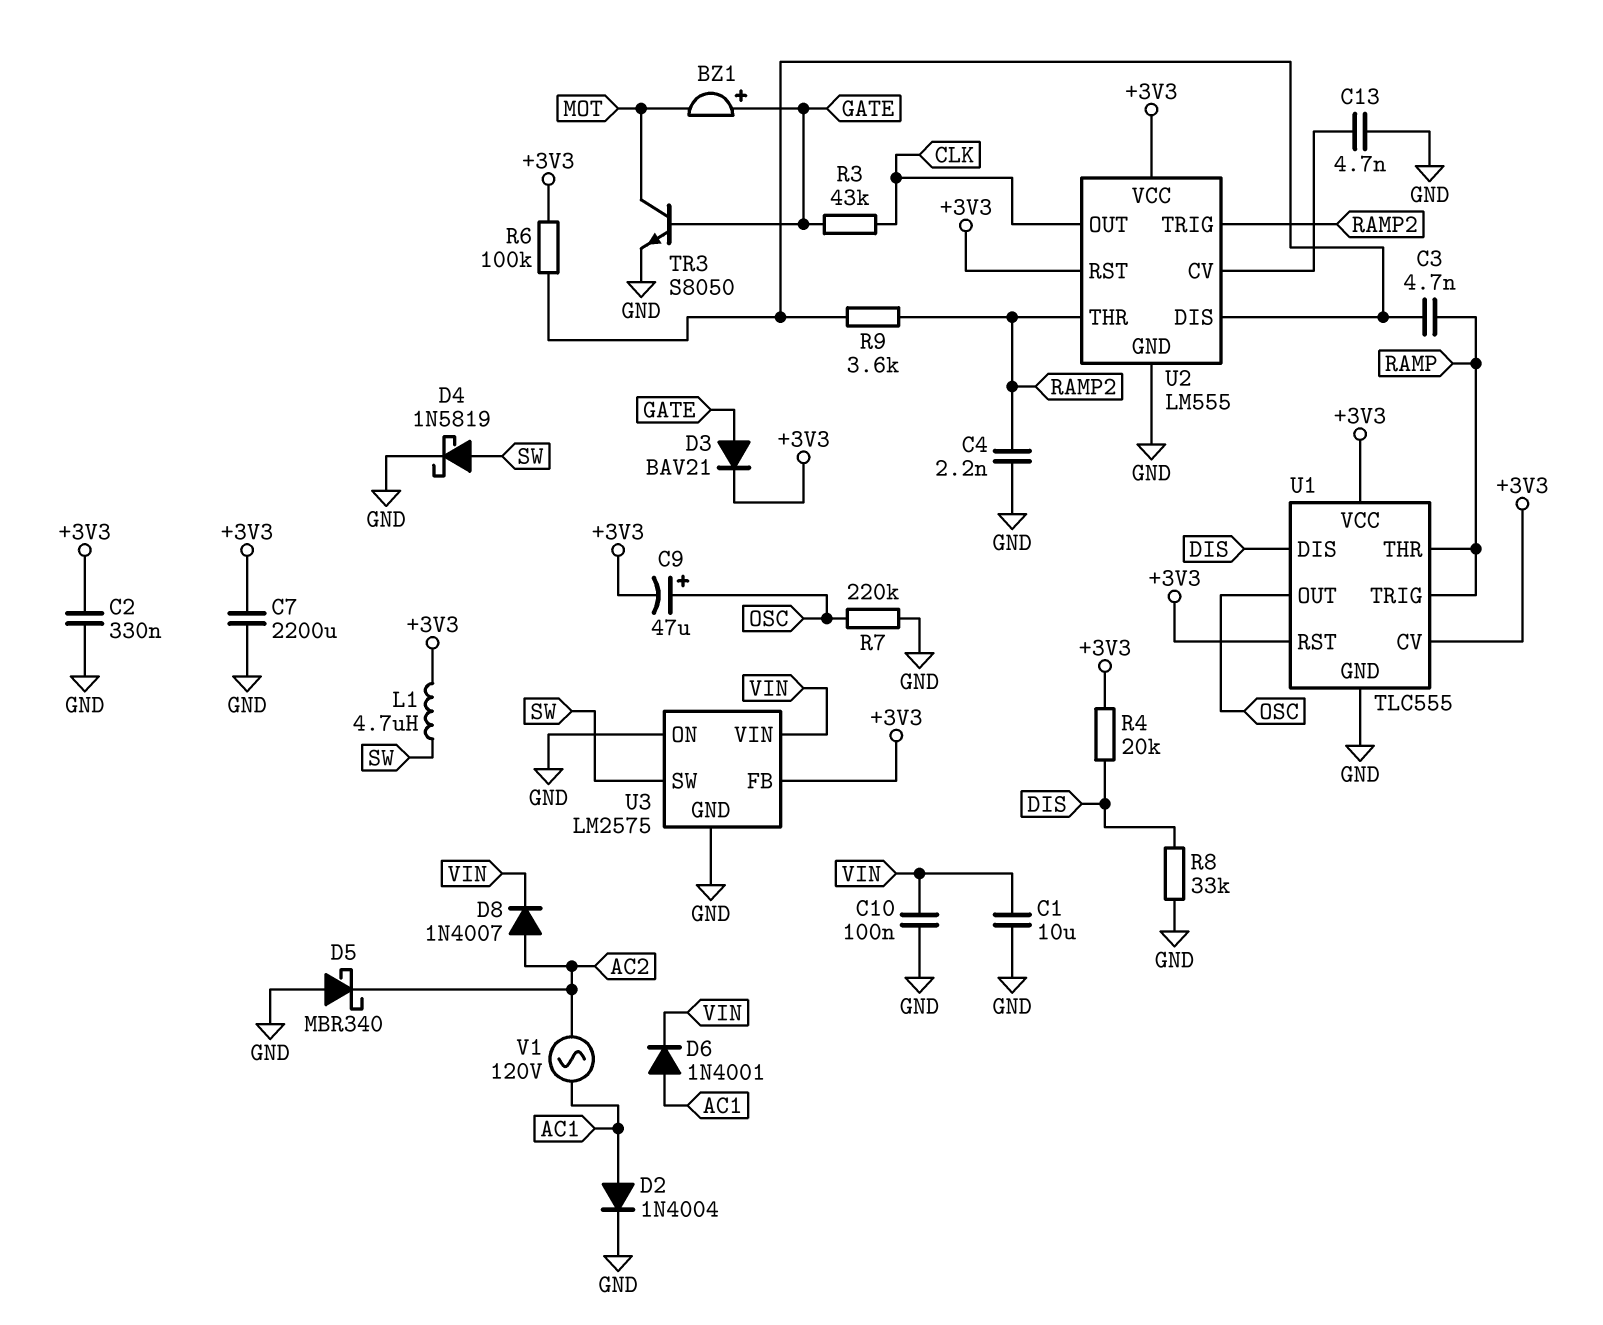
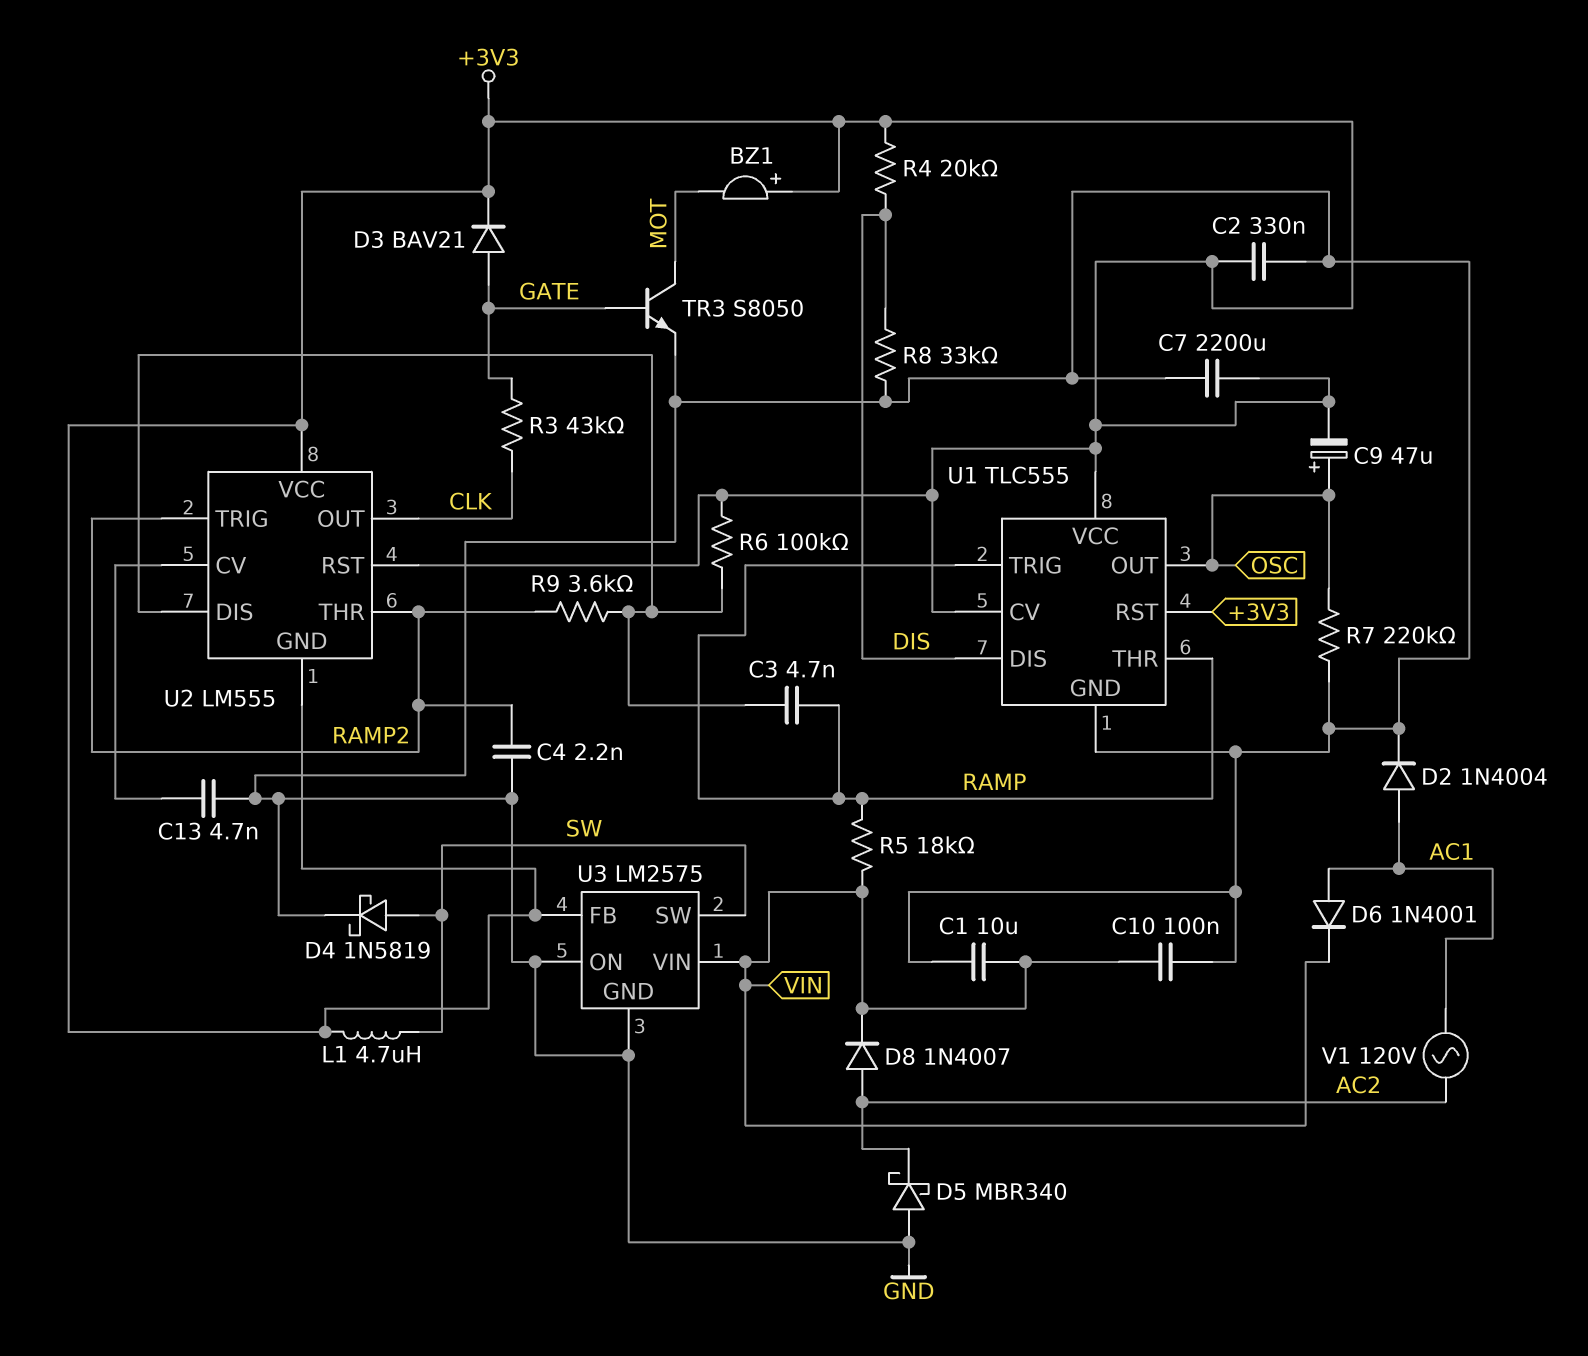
BZ1: buzzer (plus GATE, minus MOT) -> buzzer (plus +3V3, minus MOT)
R5: none -> 18k (RAMP, VIN)
U2 pin GND: GND -> +3V3

